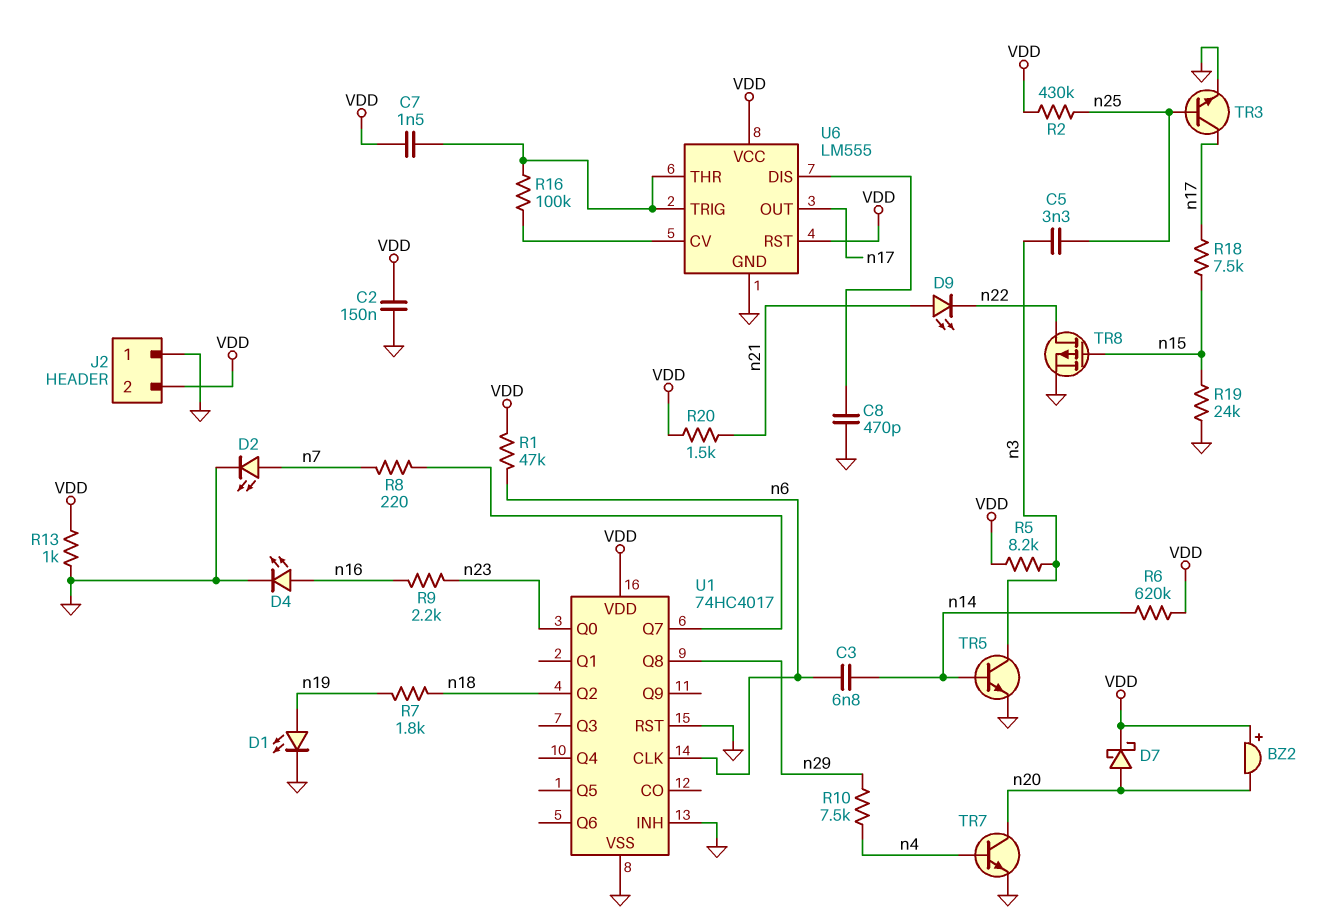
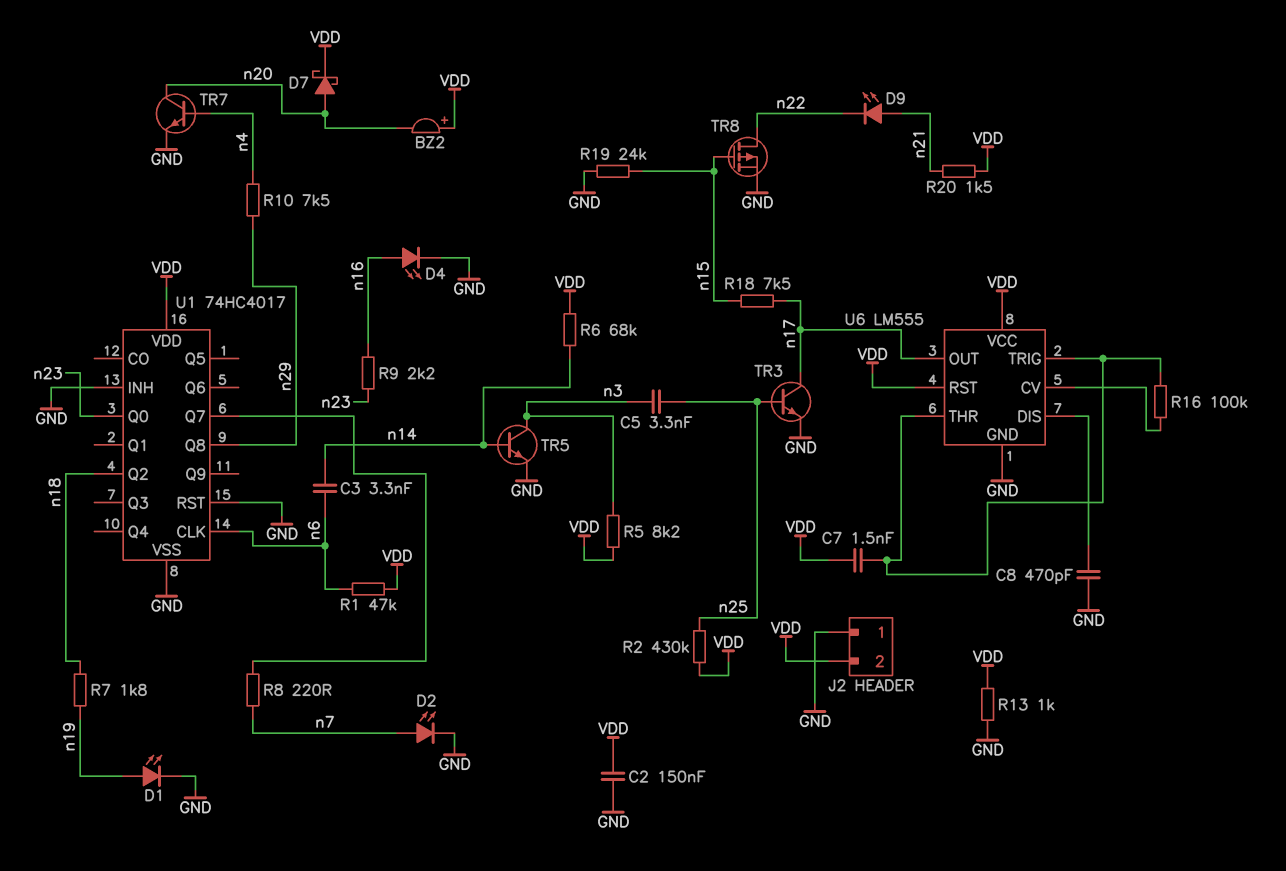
C3: 6.8nF (n6, n14) -> 3.3nF (n6, n14)
R6: 620k (VDD, n14) -> 68k (VDD, n14)

